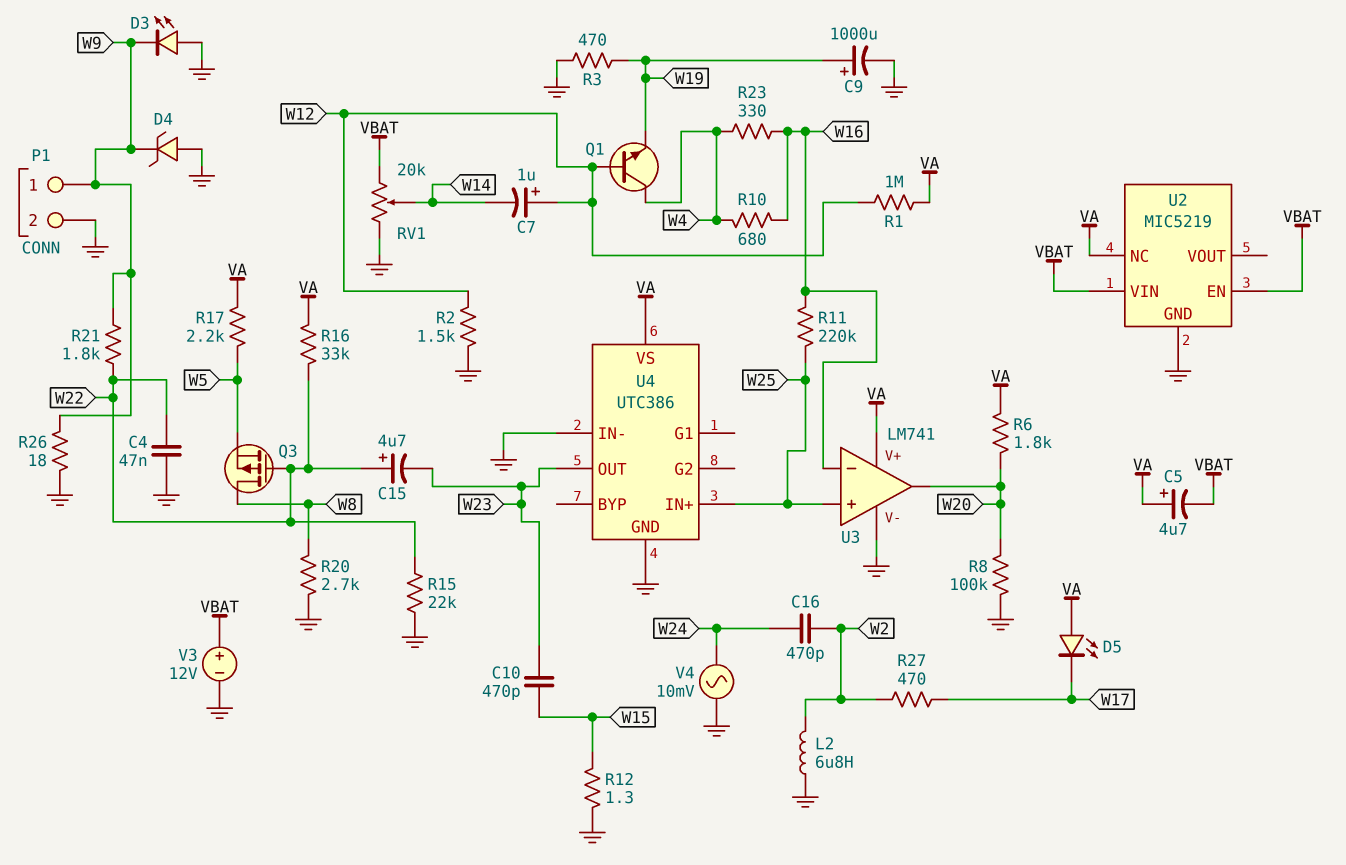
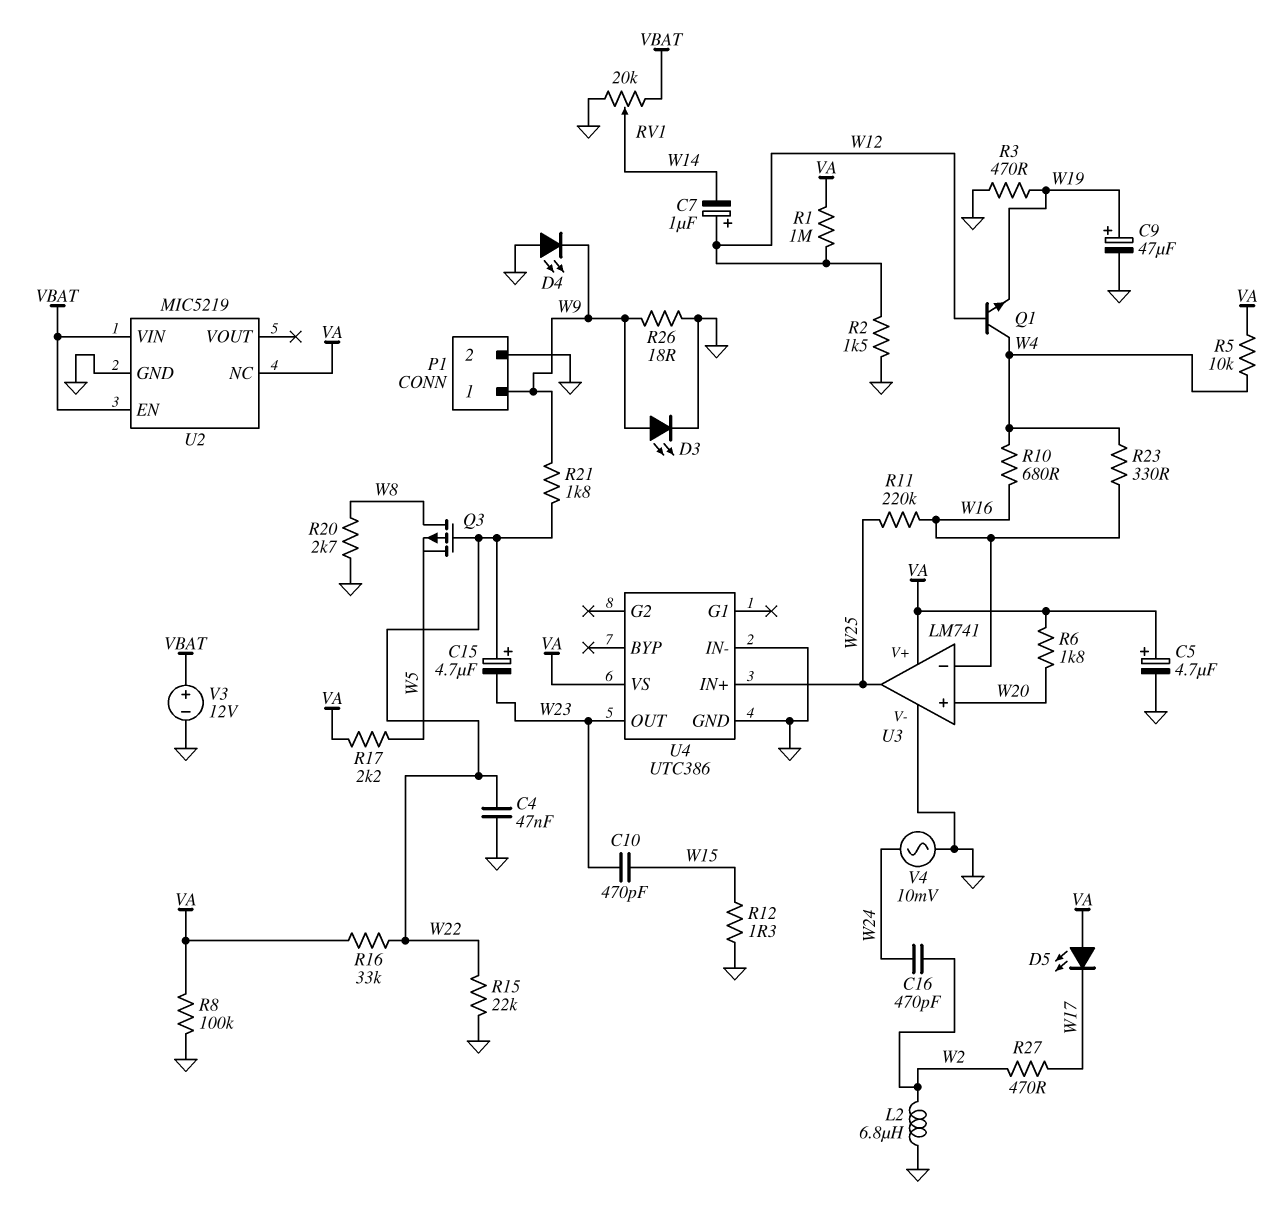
C5: 4.7uF (plus VA, minus VBAT) -> 4.7uF (plus VA, minus GND)
C9: 1000uF (plus W19, minus GND) -> 47uF (plus W19, minus GND)
D3: LED (A GND, K W9) -> LED (A W9, K GND)
D4: zener (A GND, K W9) -> LED (A GND, K W9)
R5: none -> 10k (VA, W4)
R8: 100k (GND, W20) -> 100k (GND, VA)
U3 pin in+: W25 -> W20
U3 pin out: W20 -> W25

